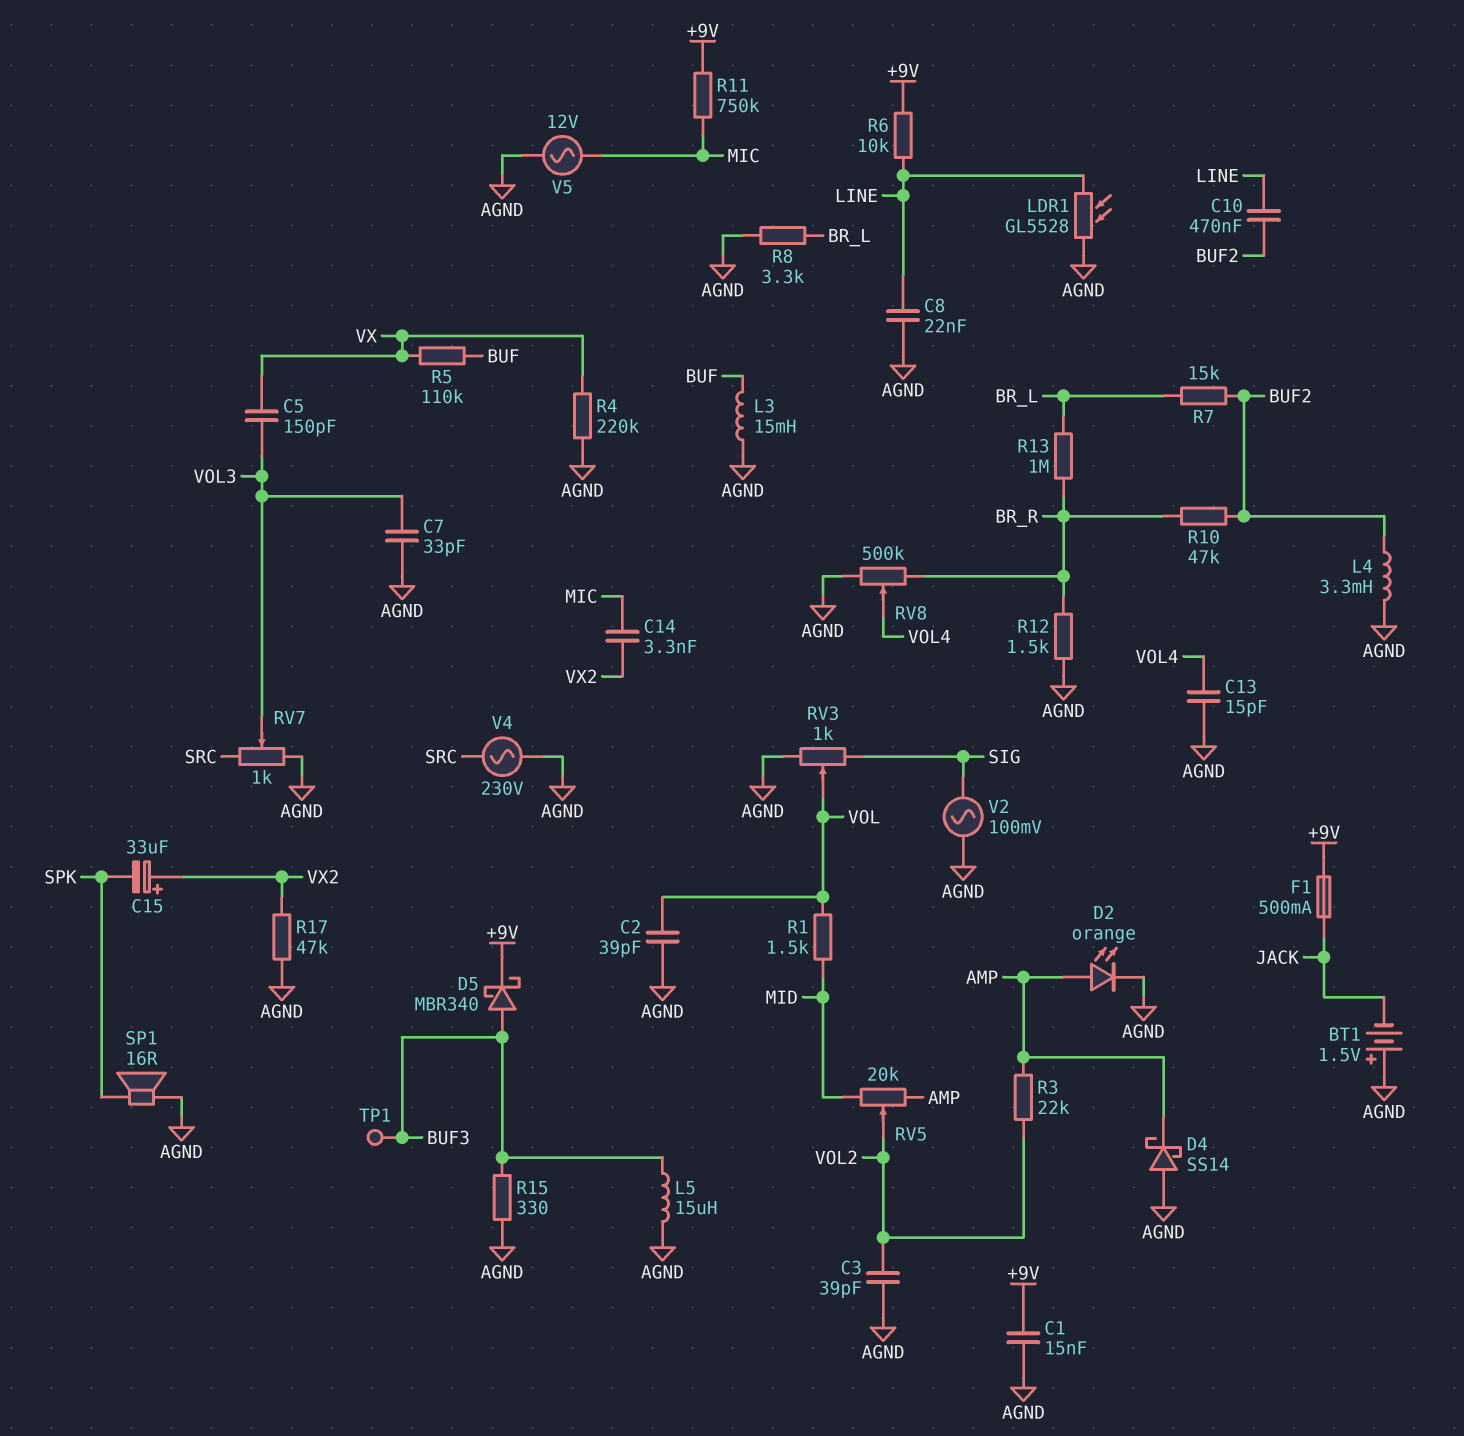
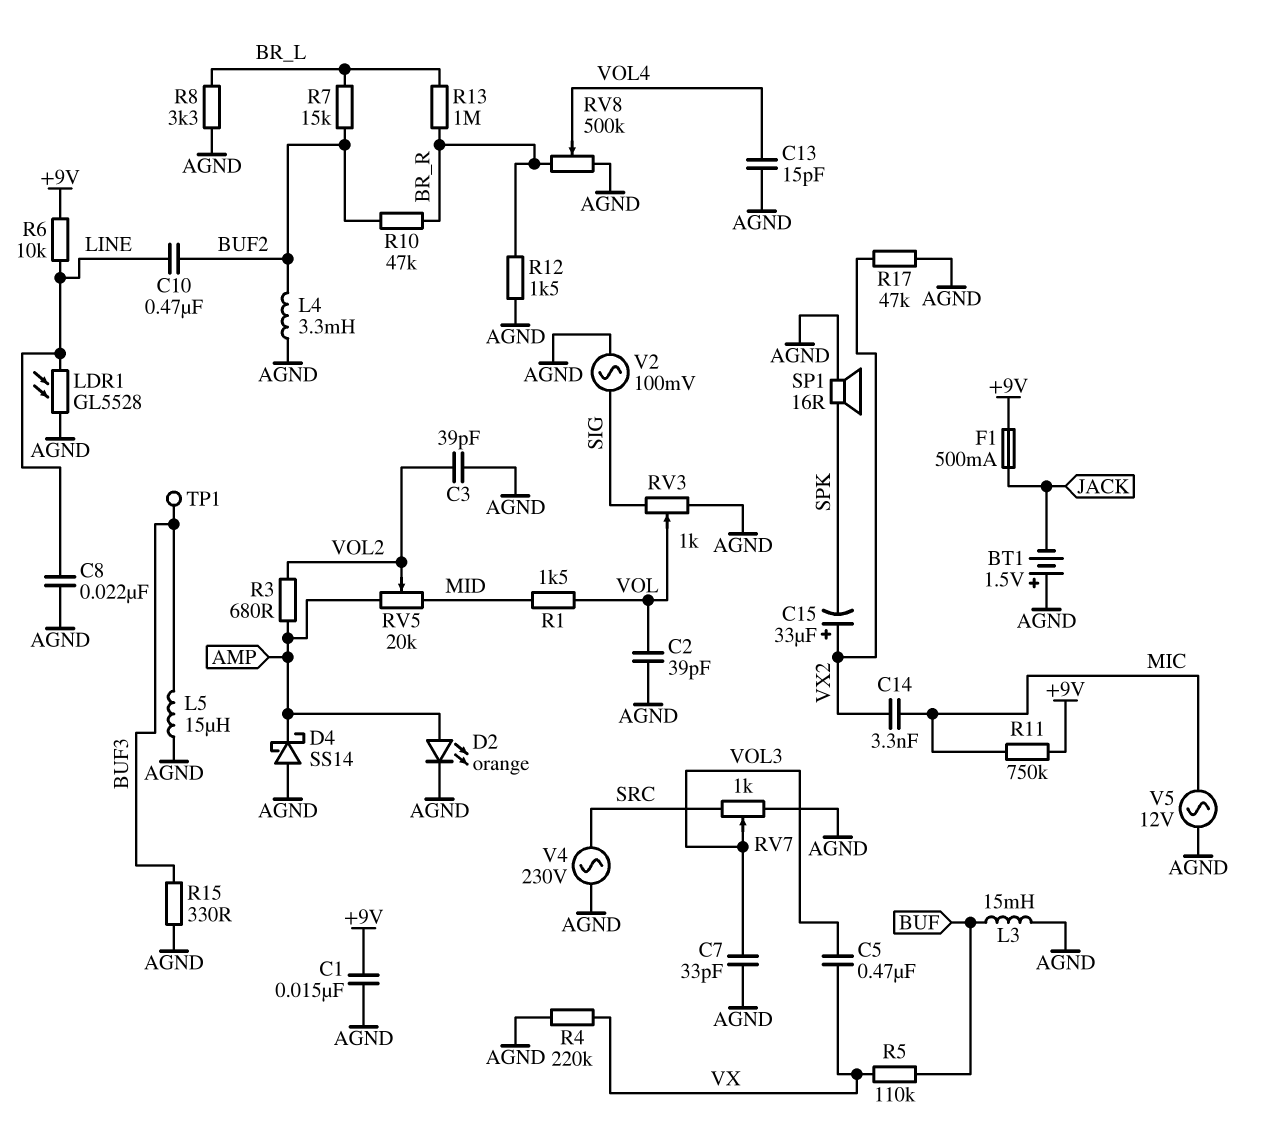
C5: 150pF (VOL3, VX) -> 470nF (VOL3, VX)
D5: schottky MBR340 (A BUF3, K +9V) -> none
R3: 22k (AMP, VOL2) -> 680 (AMP, VOL2)

